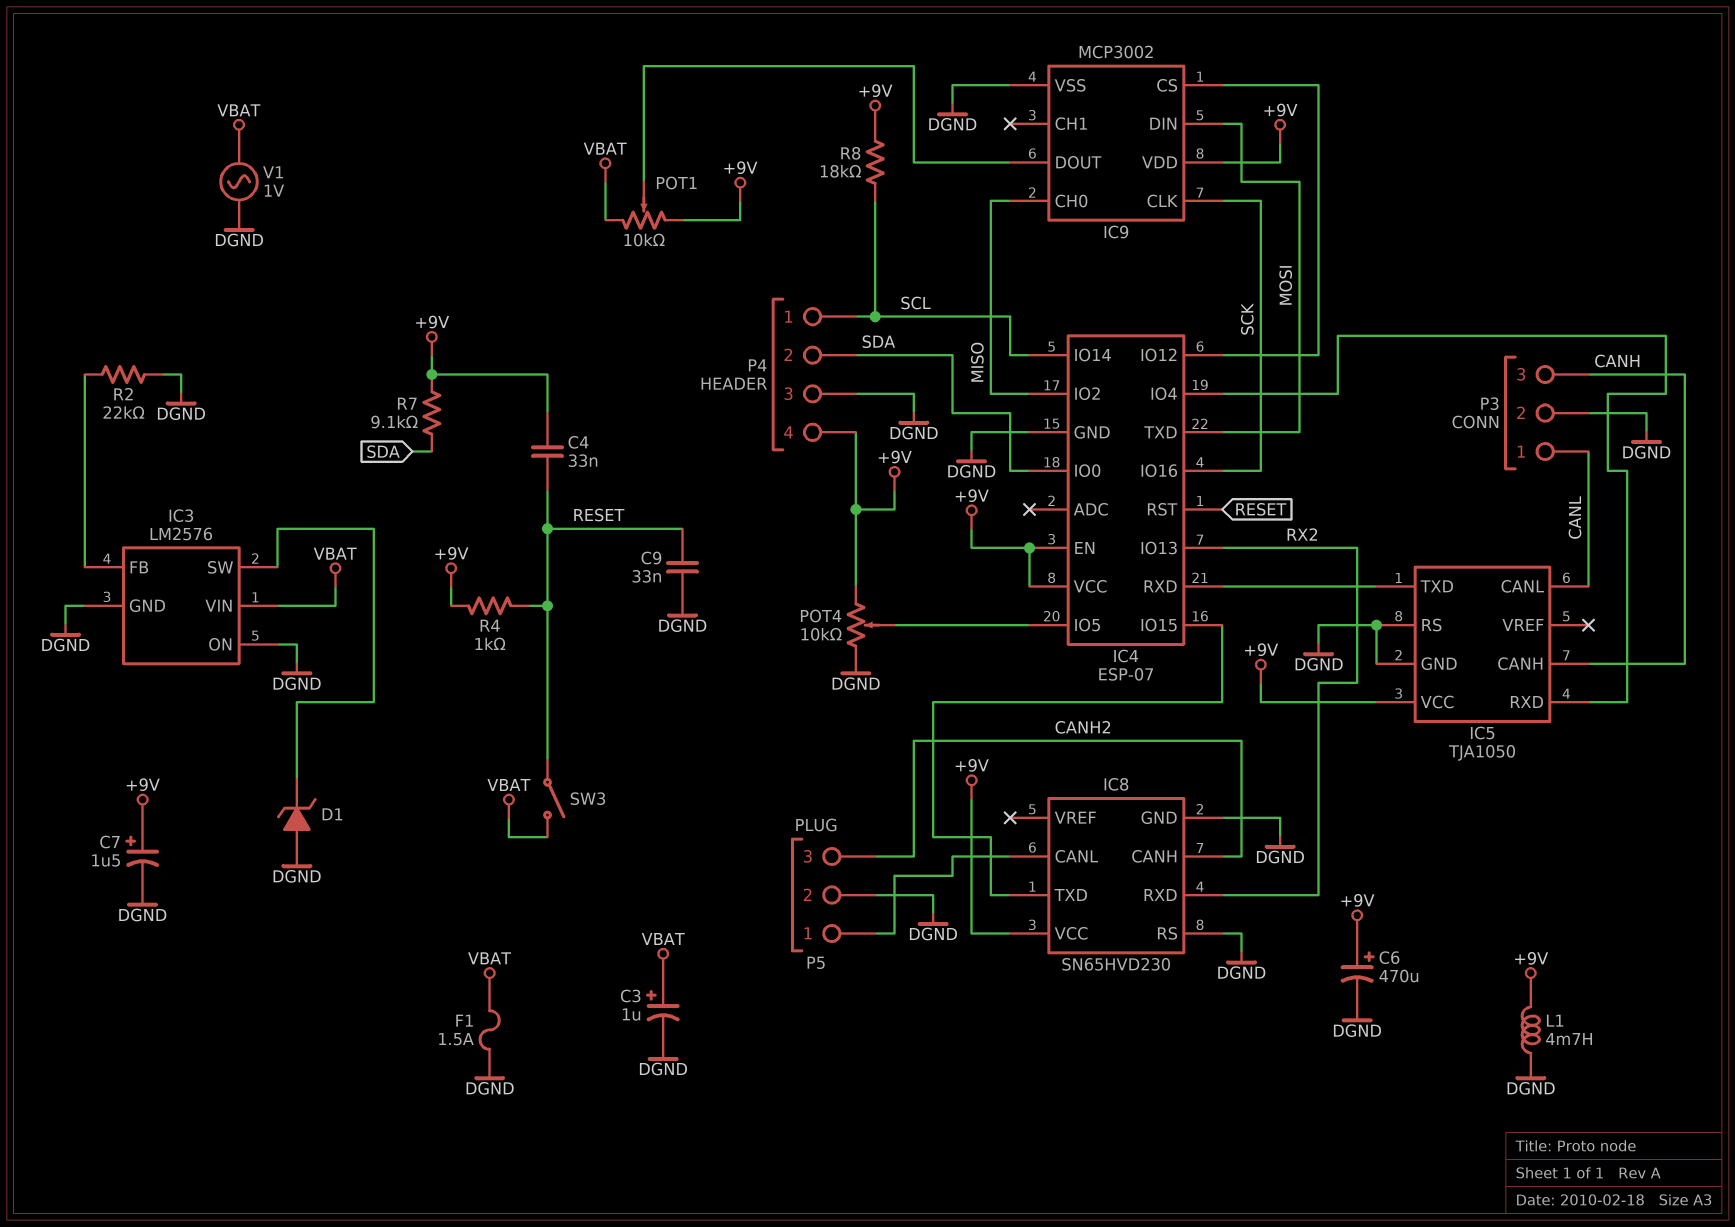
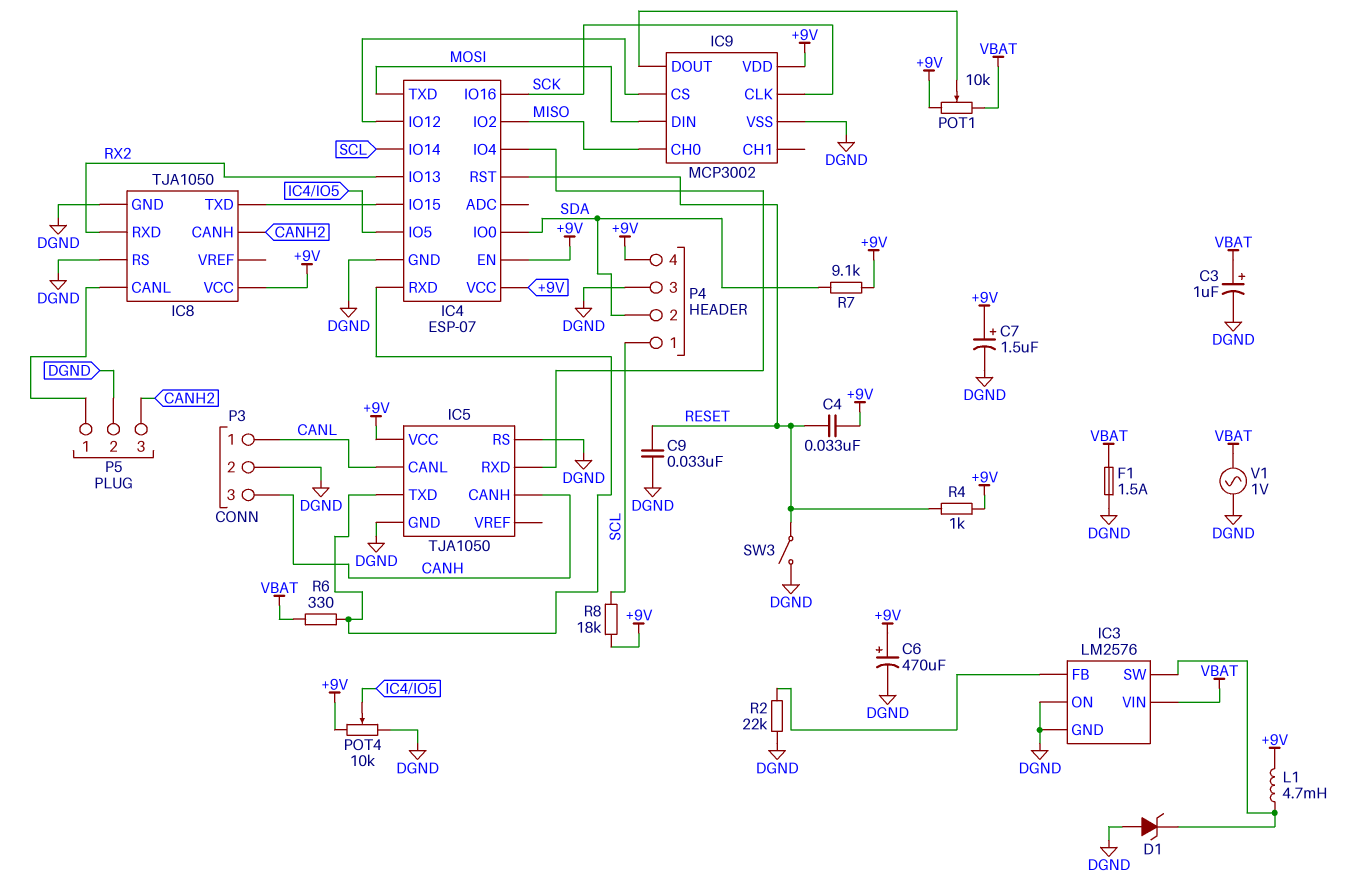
IC8: SN65HVD230 -> TJA1050
L1: 4.7mH (+9V, DGND) -> 4.7mH (+9V, IC3/SW)
R6: none -> 330 (IC4/RXD, VBAT)
SW3: switch (RESET, VBAT) -> switch (DGND, RESET)

